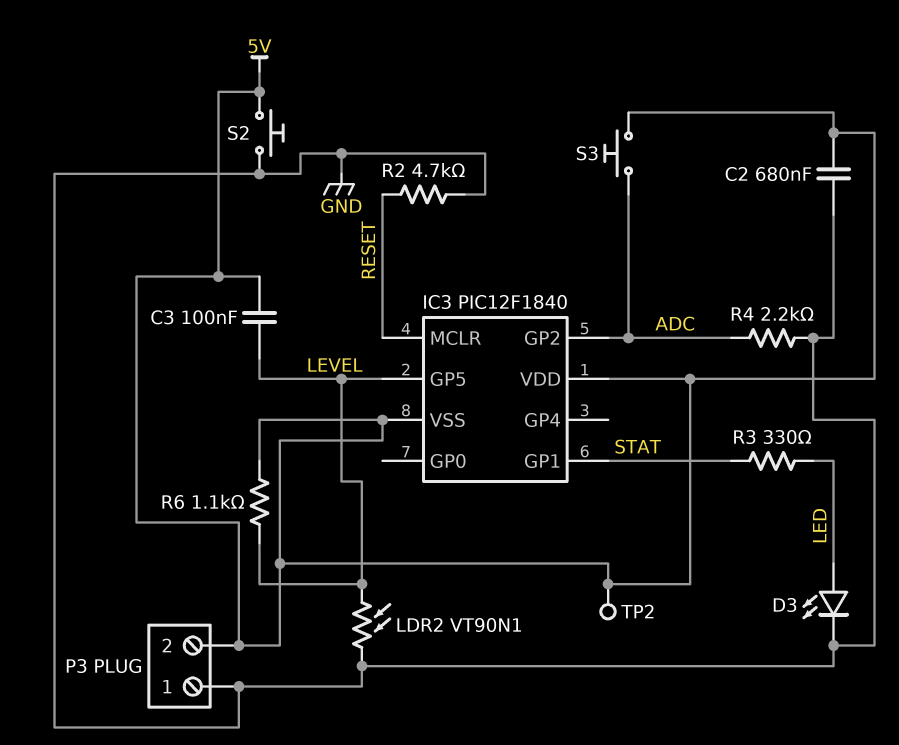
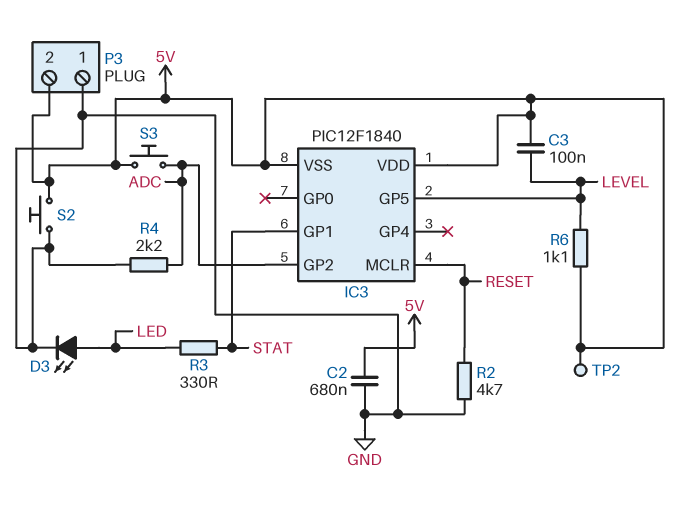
LDR2: VT90N1 (GND, LEVEL) -> none

